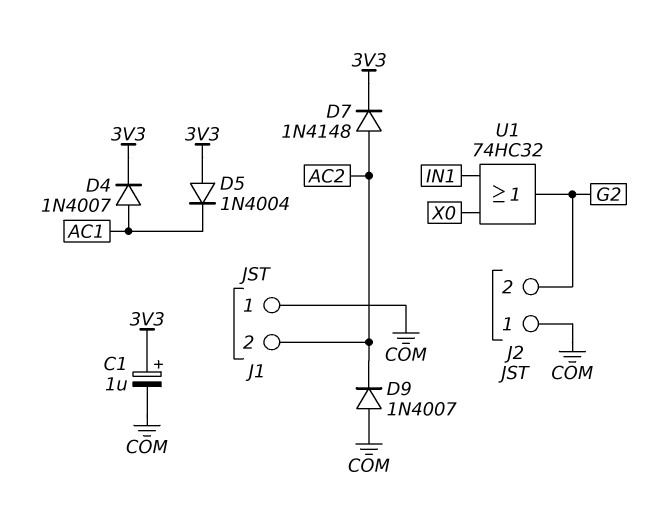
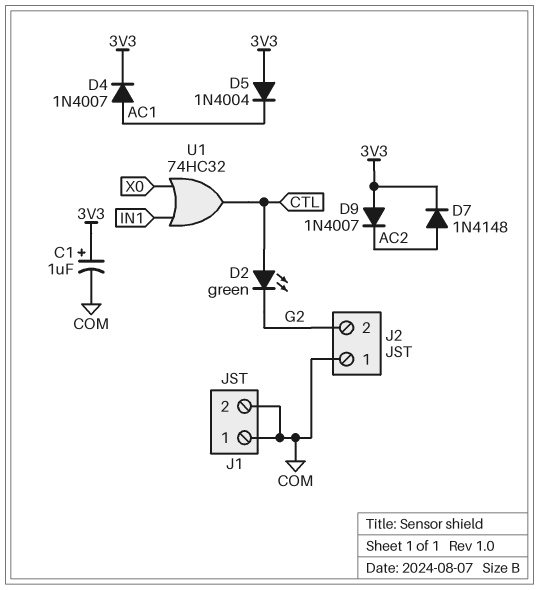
D2: none -> LED green (A CTL, K G2)
D9: diode 1N4007 (A COM, K AC2) -> diode 1N4007 (A 3V3, K AC2)
J1 pin 2: AC2 -> COM
U1: OR 74HC32 (in IN1, in X0, out G2) -> OR 74HC32 (in IN1, in X0, out CTL)

